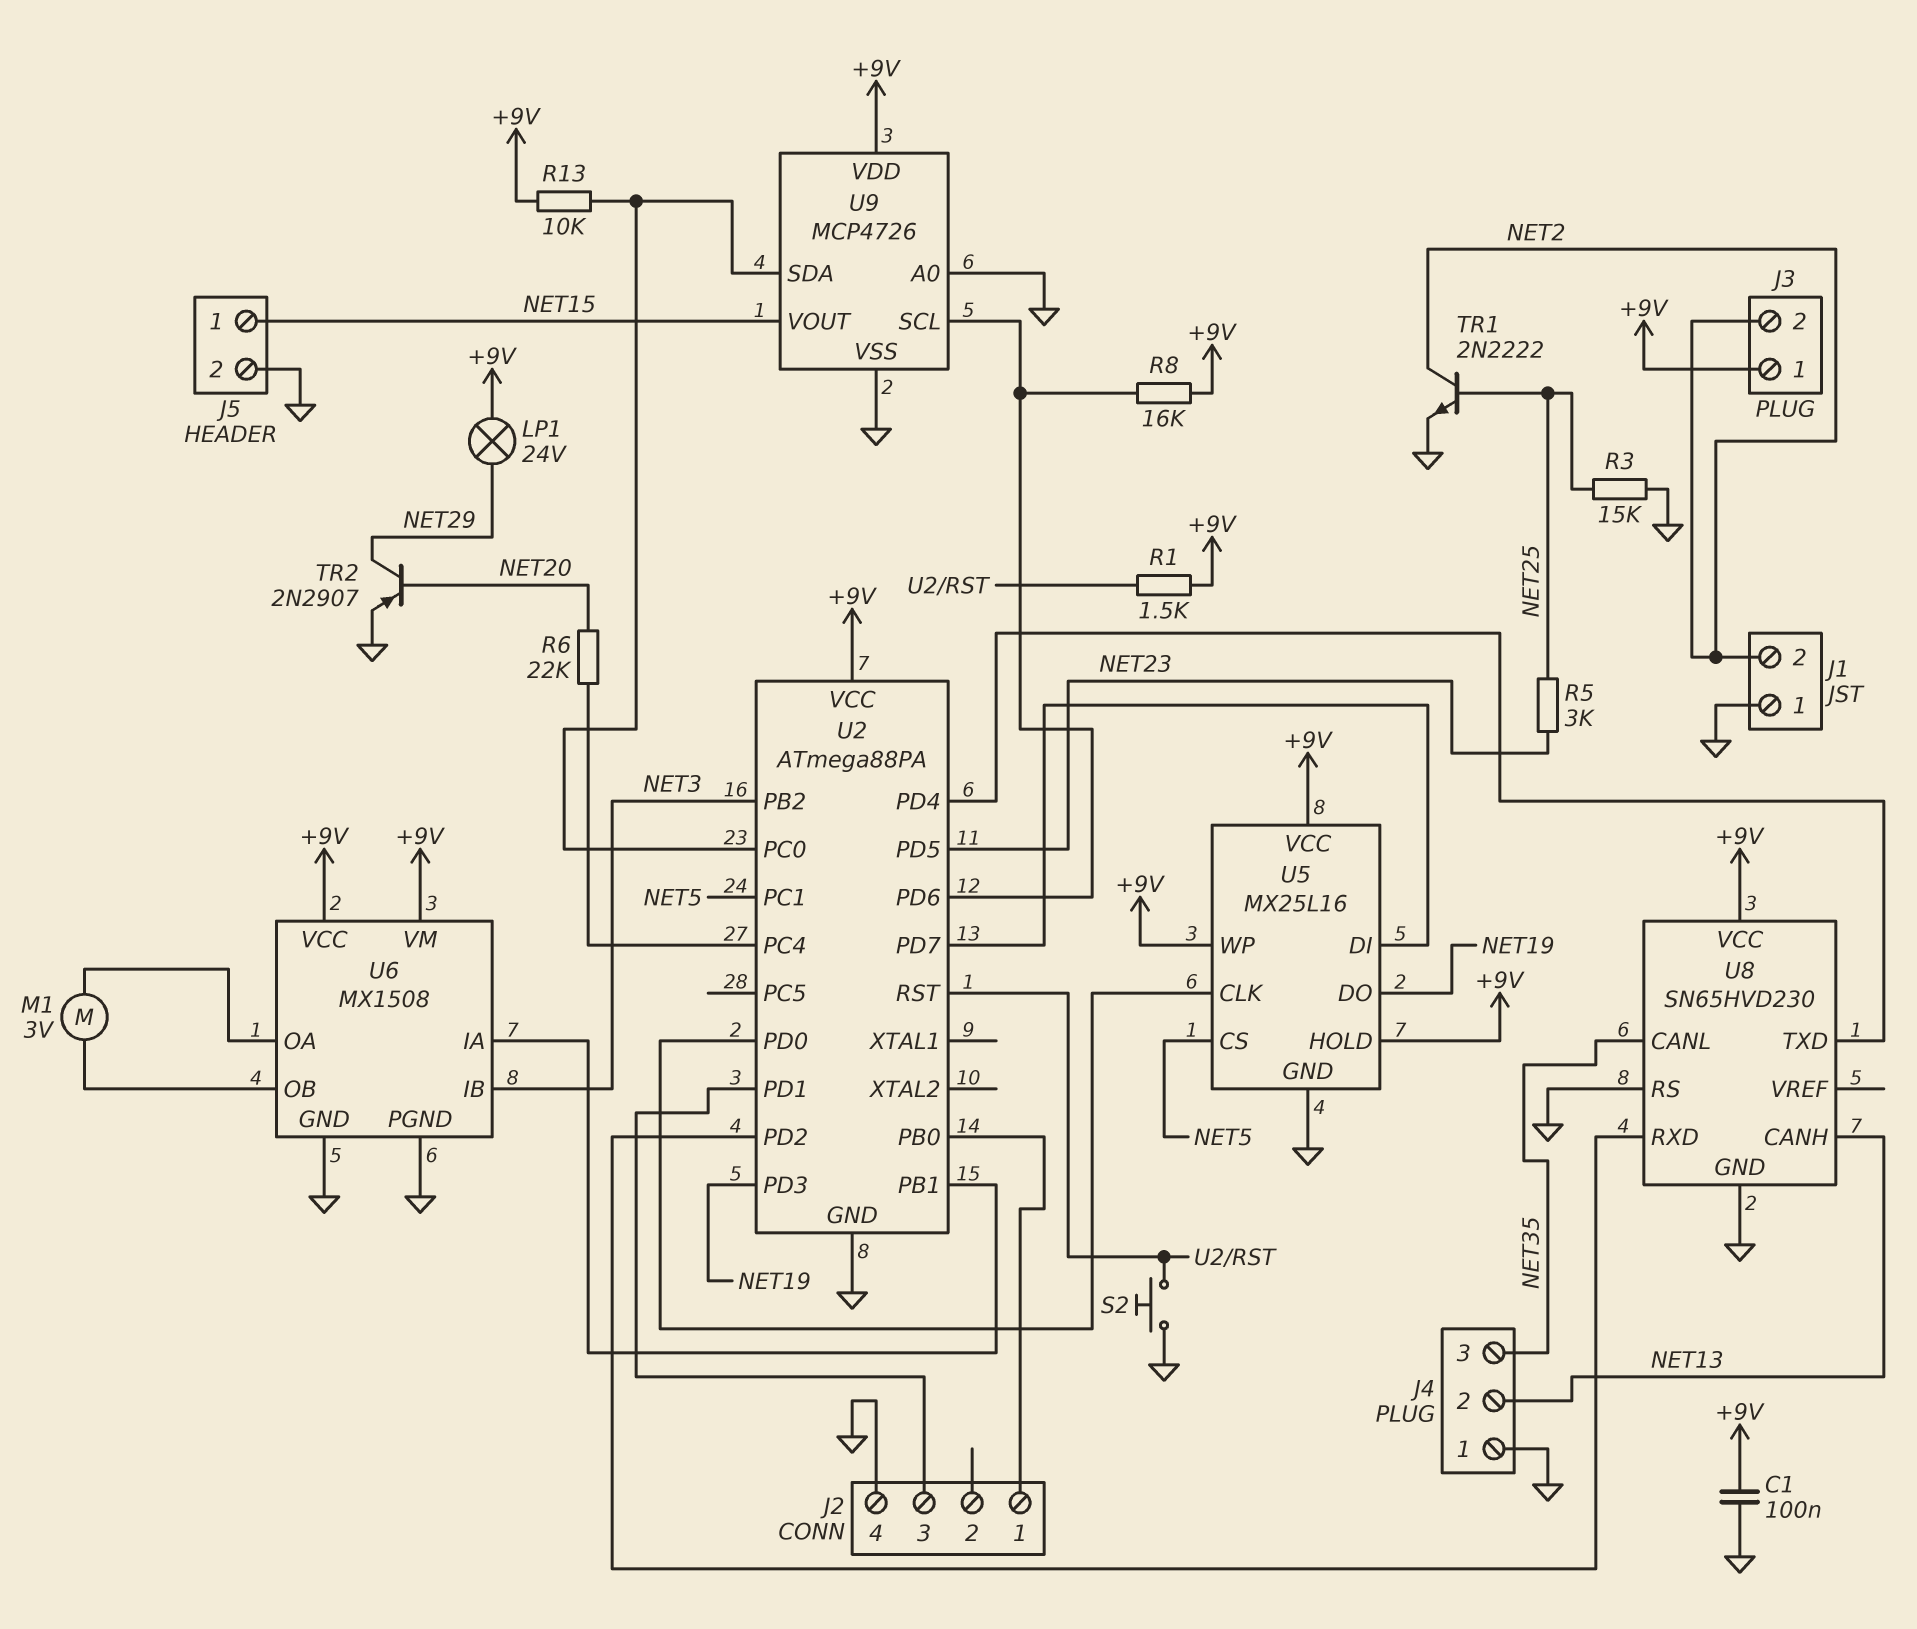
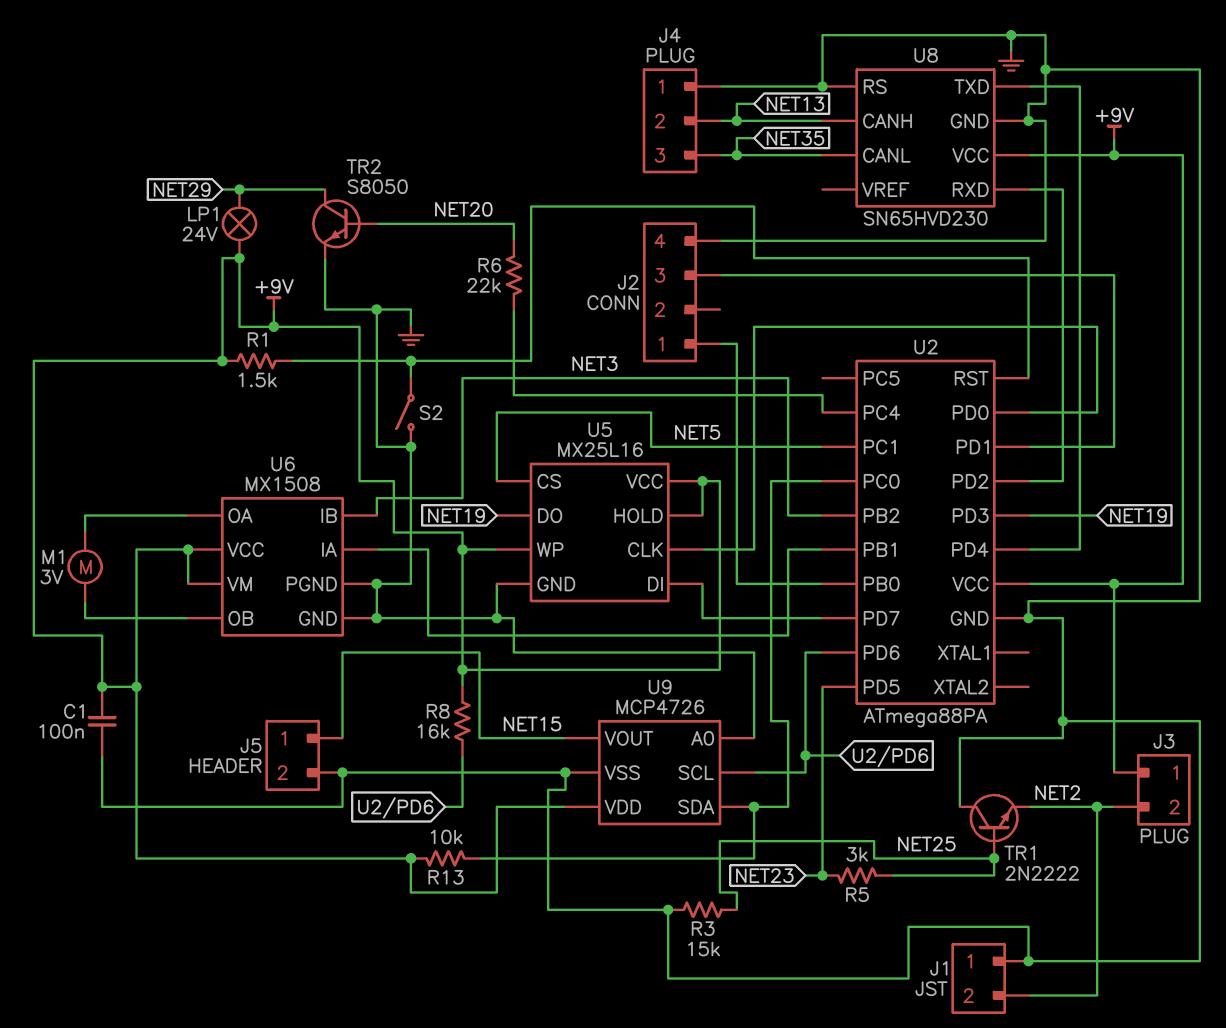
S2: button (GND, U2/RST) -> switch (GND, U2/RST)
TR1: NPN 2N2222 (B NET25, C NET2, E GND) -> NPN 2N2222 (B NET25, C GND, E NET2)
TR2: PNP 2N2907 (B NET20, C NET29, E GND) -> NPN S8050 (B NET20, C NET29, E GND)

